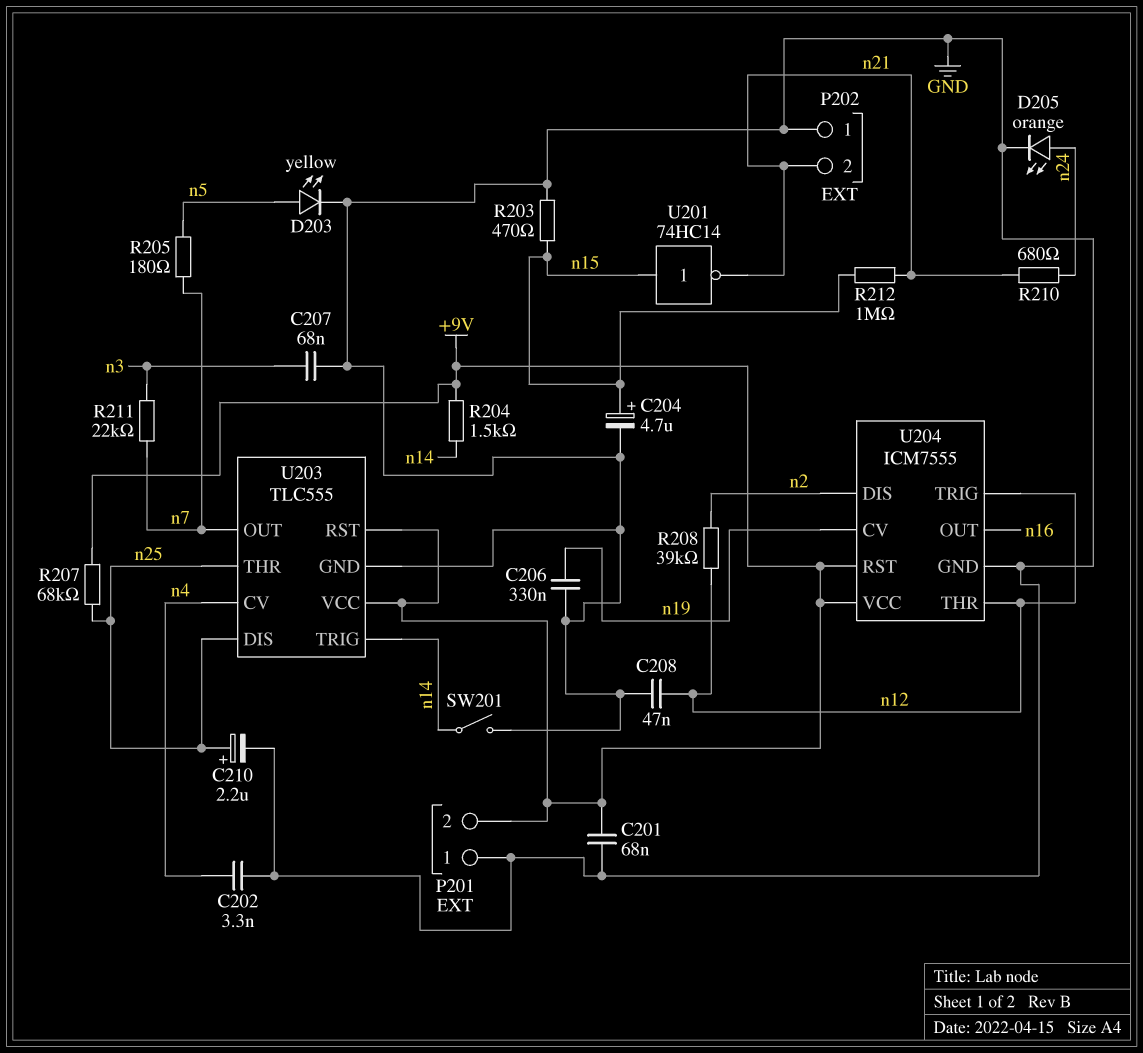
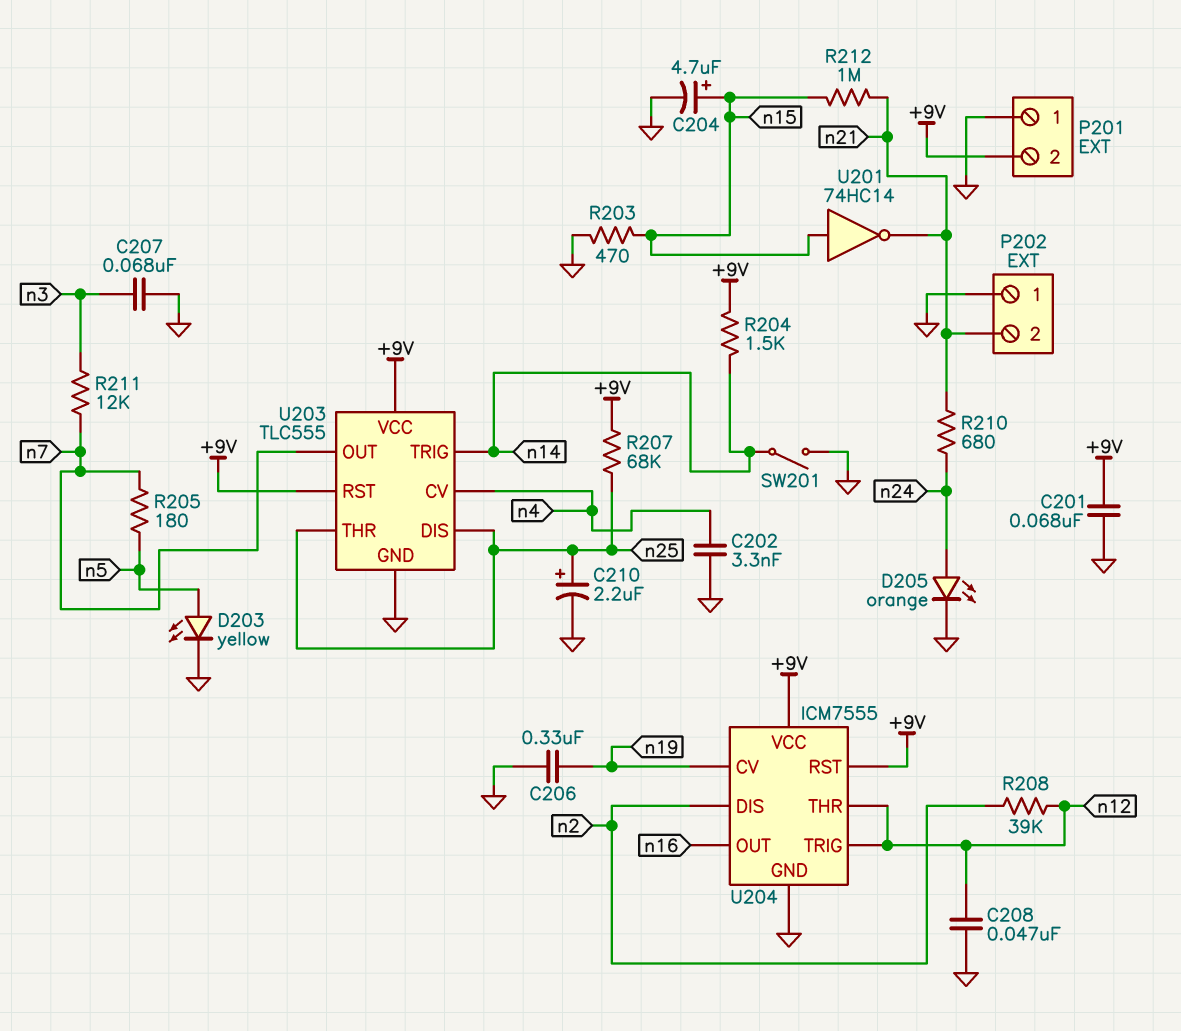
R211: 22k (n3, n7) -> 12k (n3, n7)

